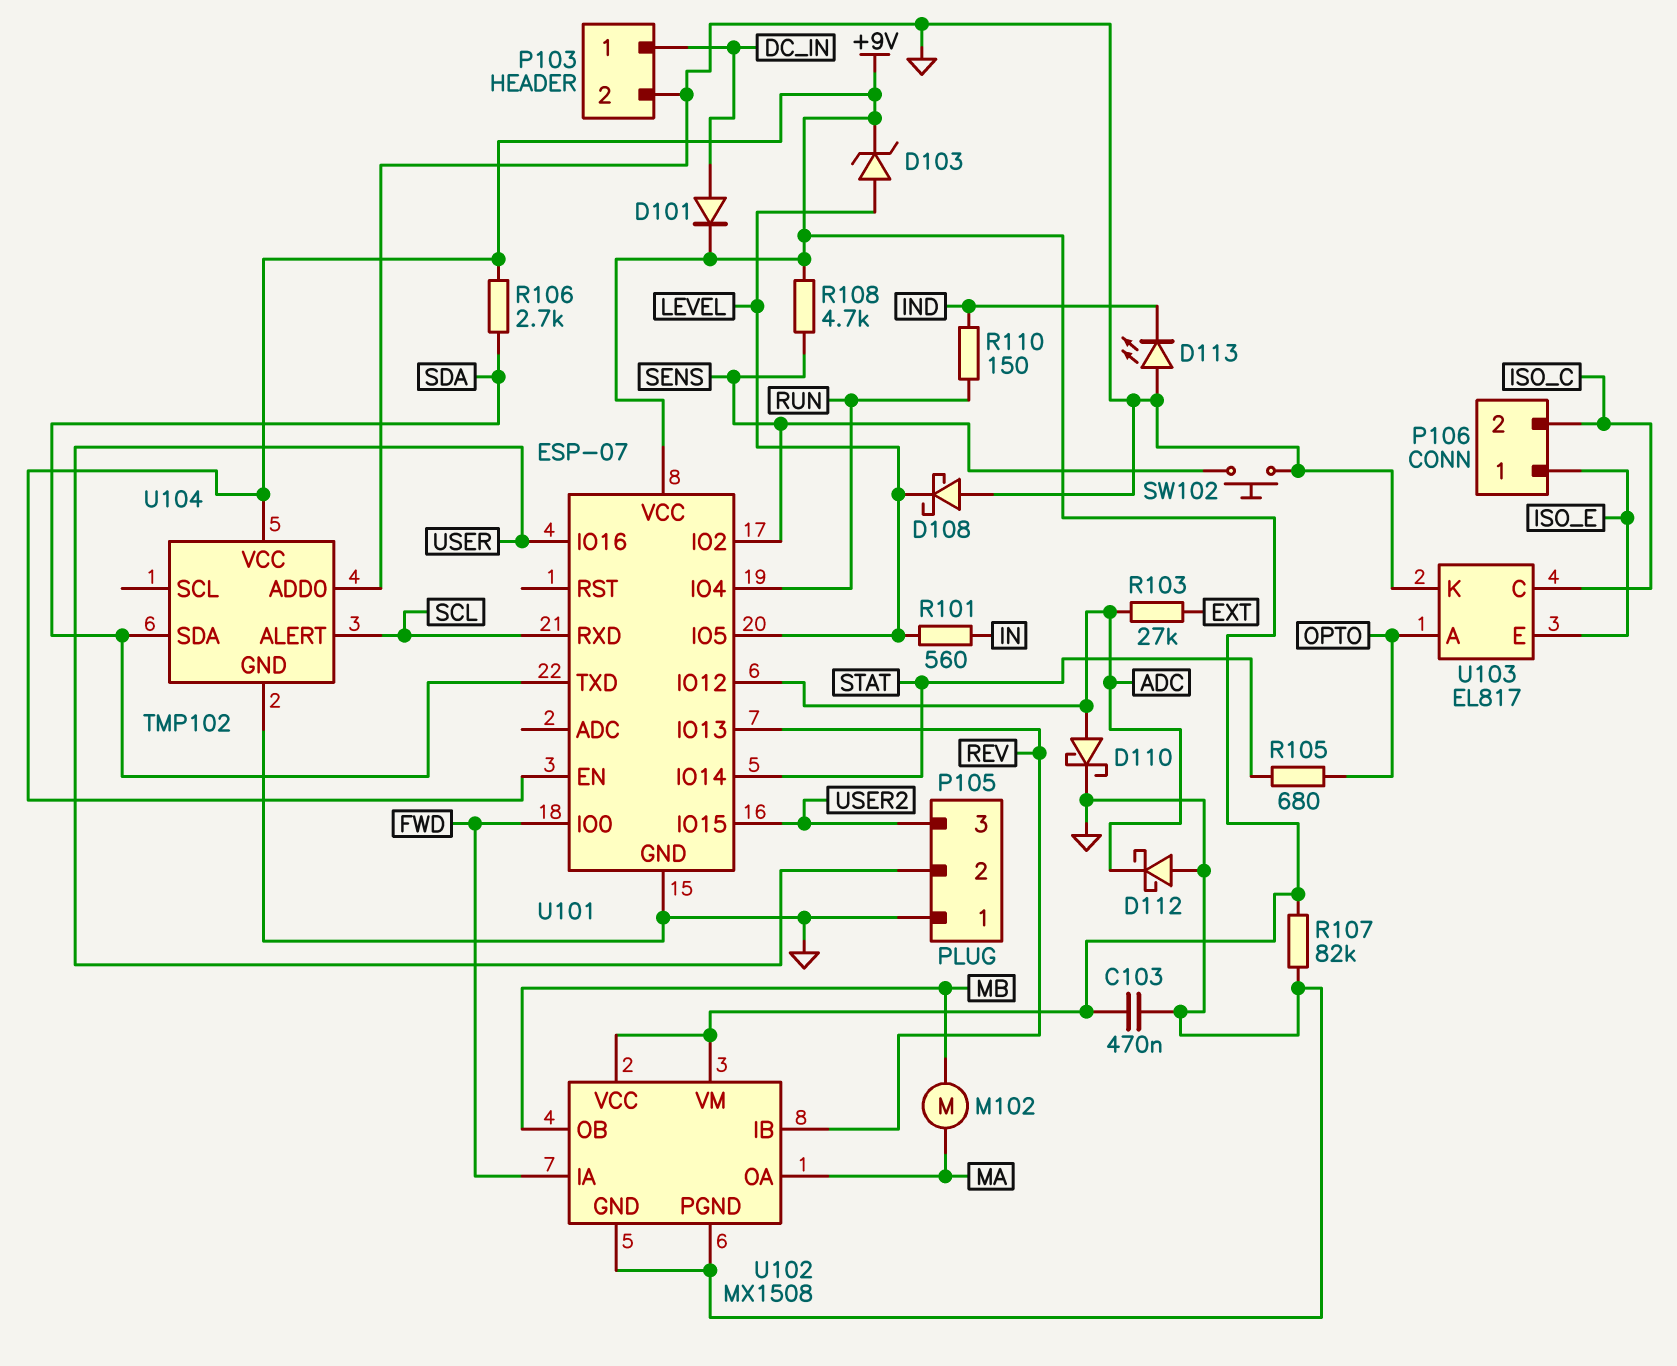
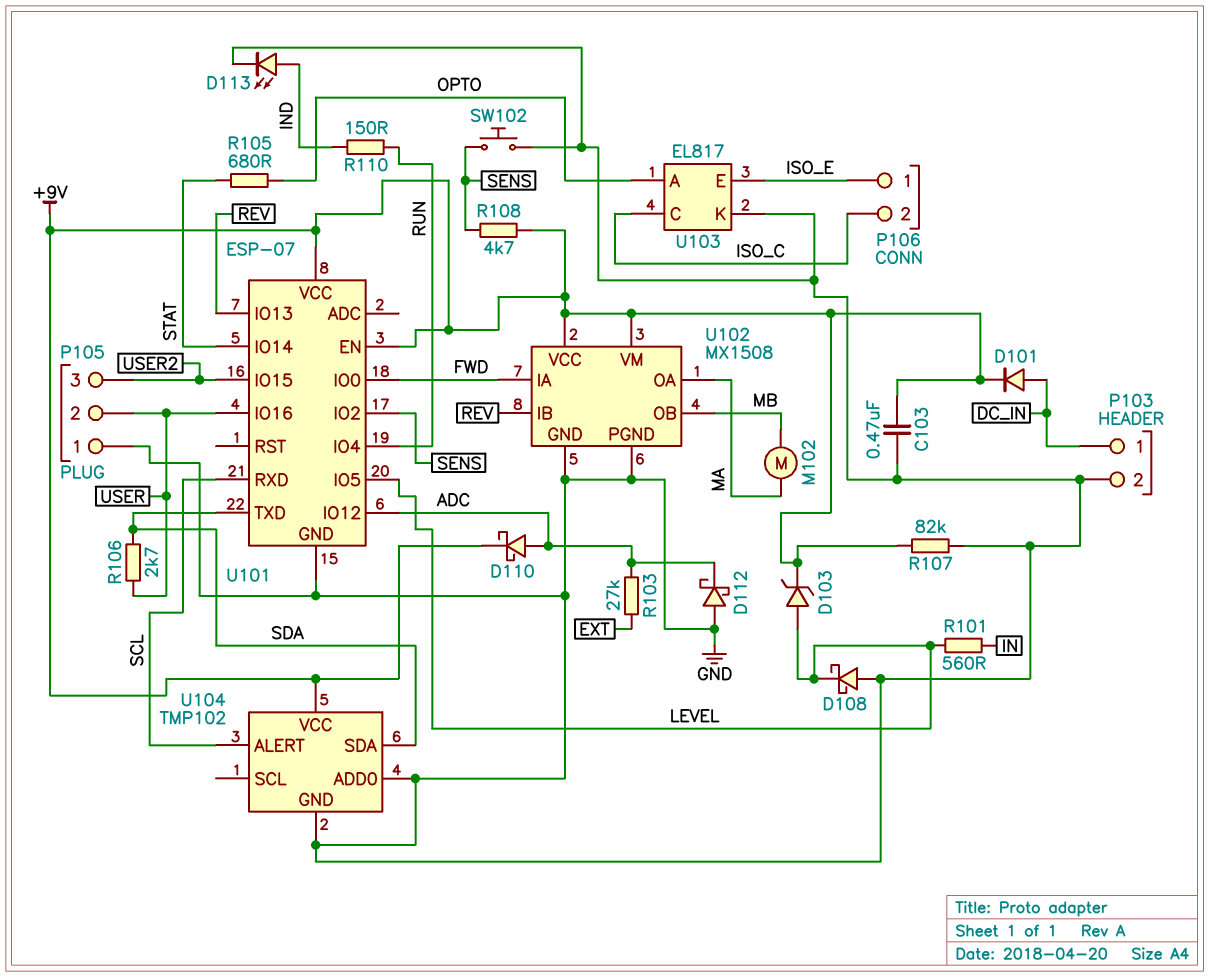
D110: schottky (A ADC, K GND) -> schottky (A ADC, K +9V)
D113: LED (A GND, K IND) -> LED (A IND, K GND)
R106: 2.7k (+9V, SDA) -> 2.7k (SDA, USER)

